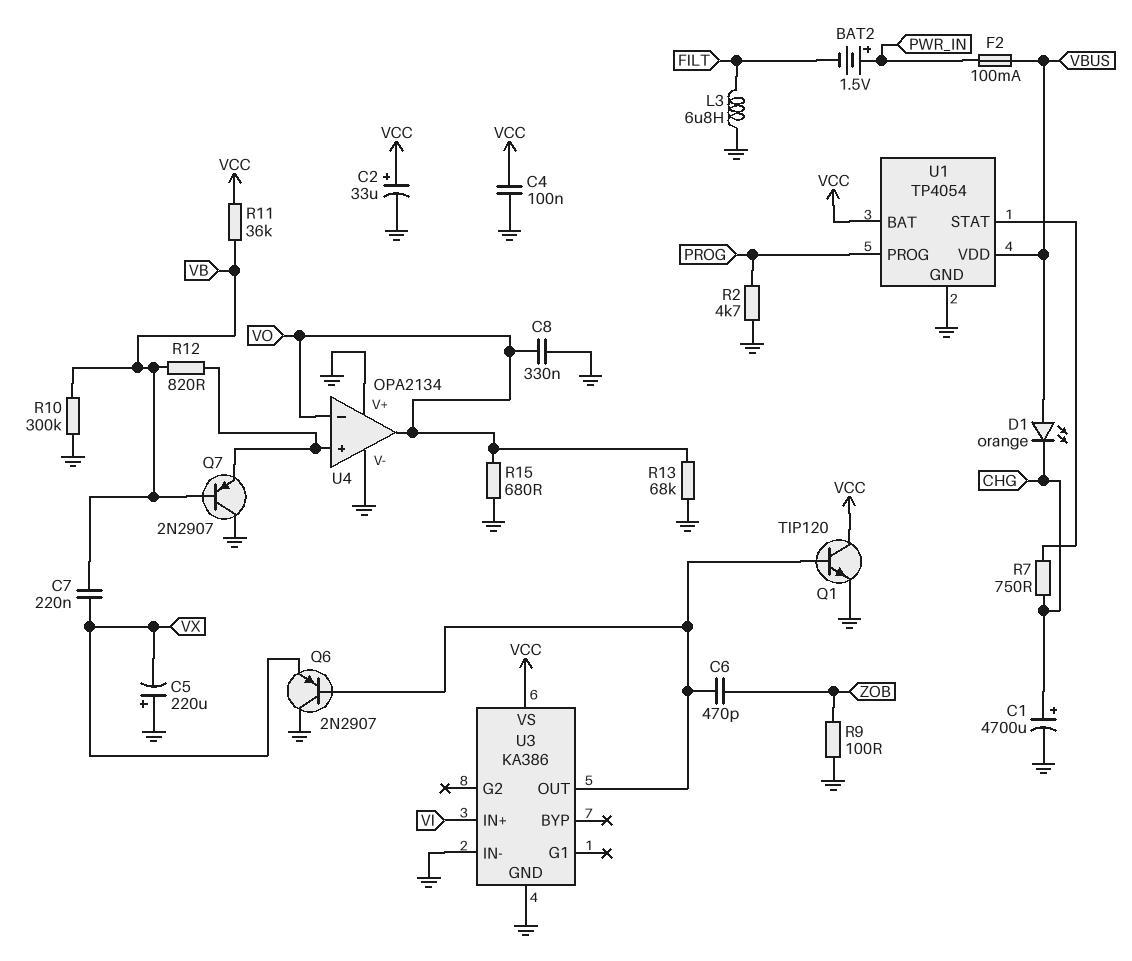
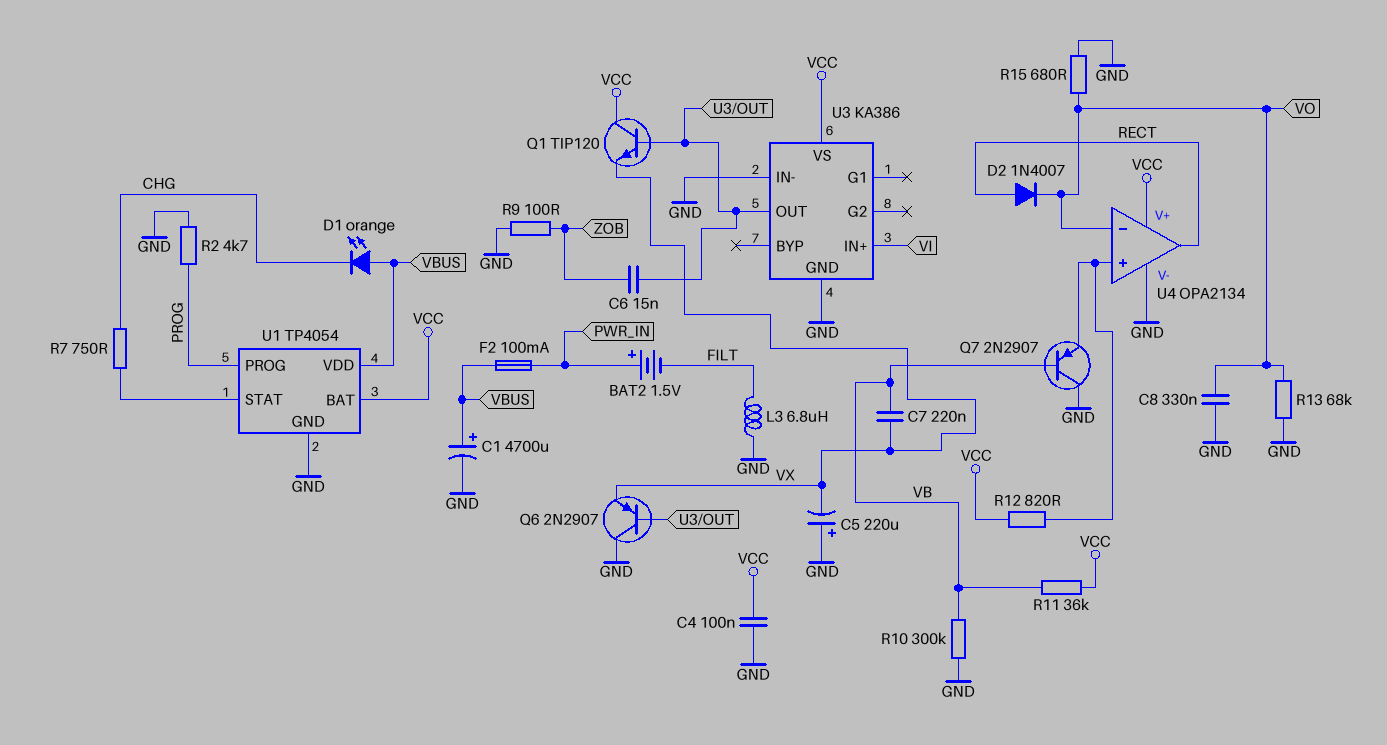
C1: 4700uF (plus CHG, minus GND) -> 4700uF (plus VBUS, minus GND)
C2: 33uF (plus VCC, minus GND) -> none
C6: 470pF (U3/OUT, ZOB) -> 15nF (U3/OUT, ZOB)
D2: none -> diode 1N4007 (A RECT, K VO)
Q1: NPN TIP120 (B U3/OUT, C VCC, E GND) -> NPN TIP120 (B U3/OUT, C VCC, E VX)
R12: 820 (U4/in+, VB) -> 820 (U4/in+, VCC)
U4 pin V+: GND -> VCC
U4 pin out: VO -> RECT

